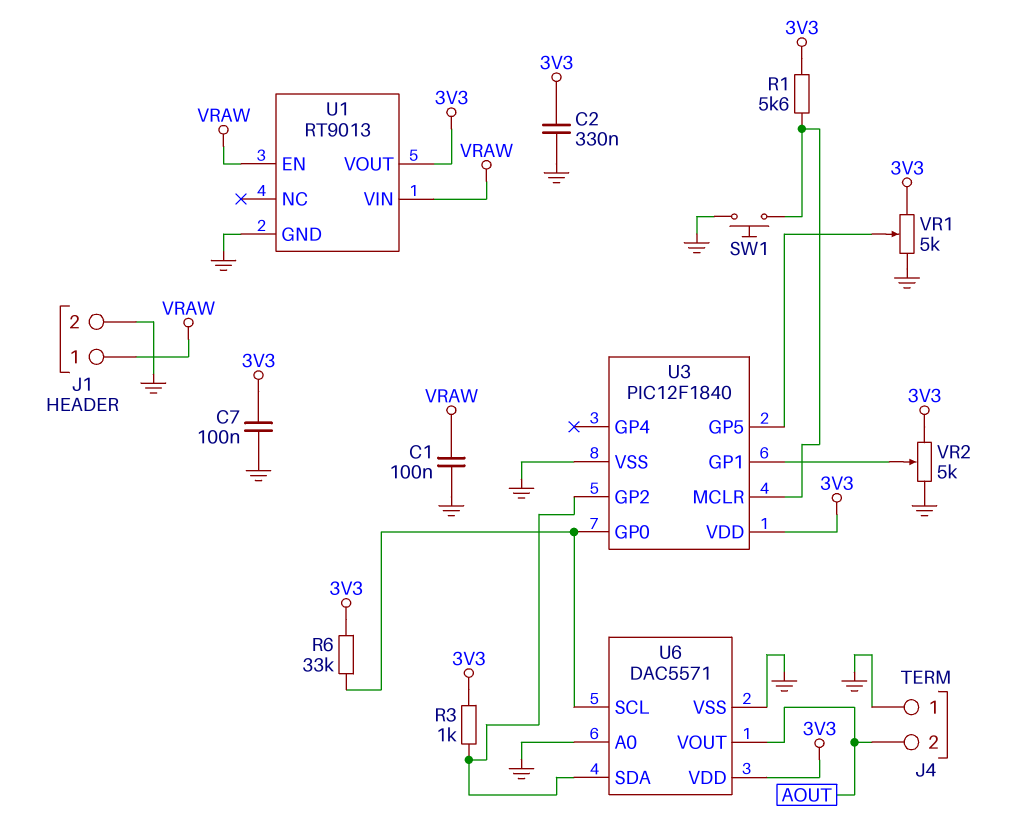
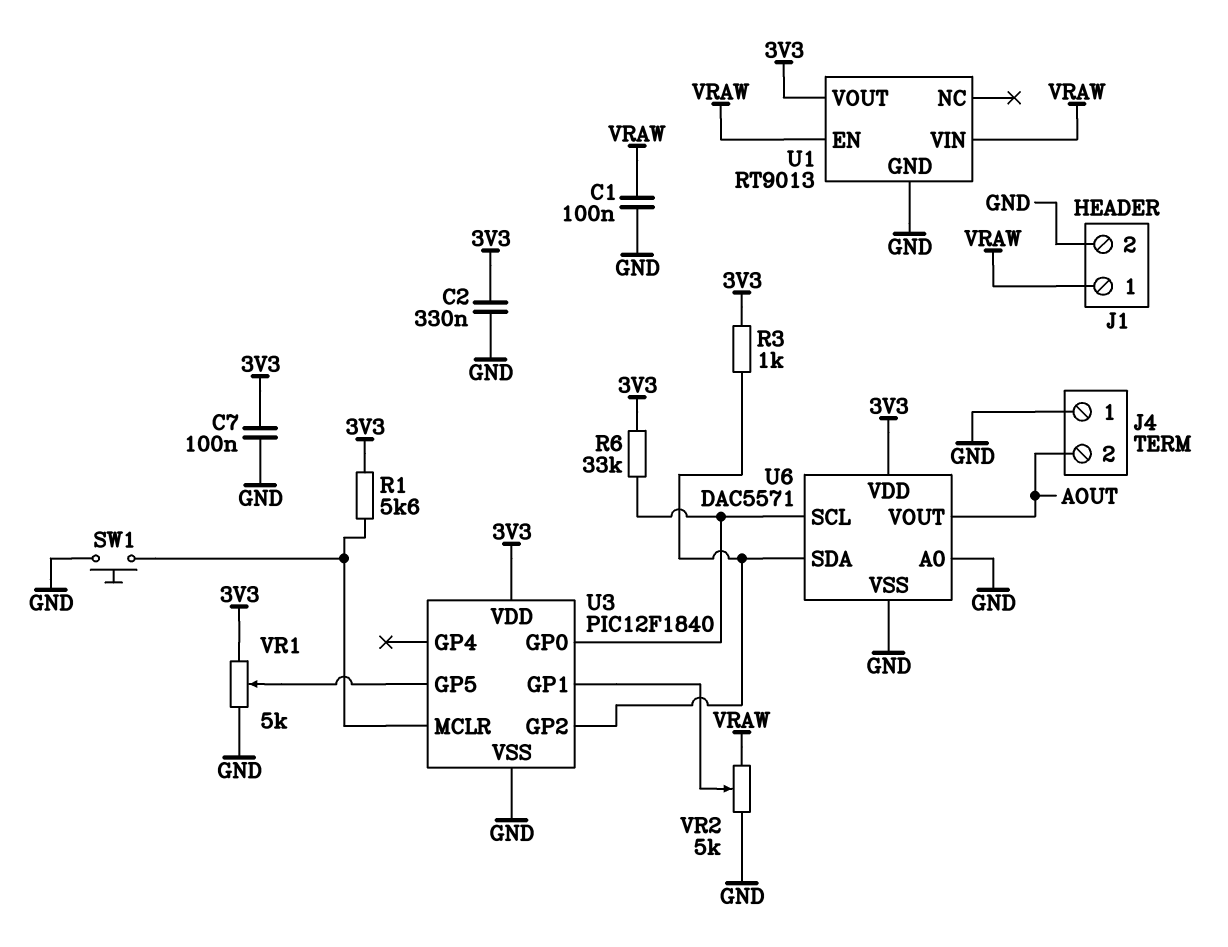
VR2: 5k (3V3, GND, wiper U3/GP1) -> 5k (GND, VRAW, wiper U3/GP1)

